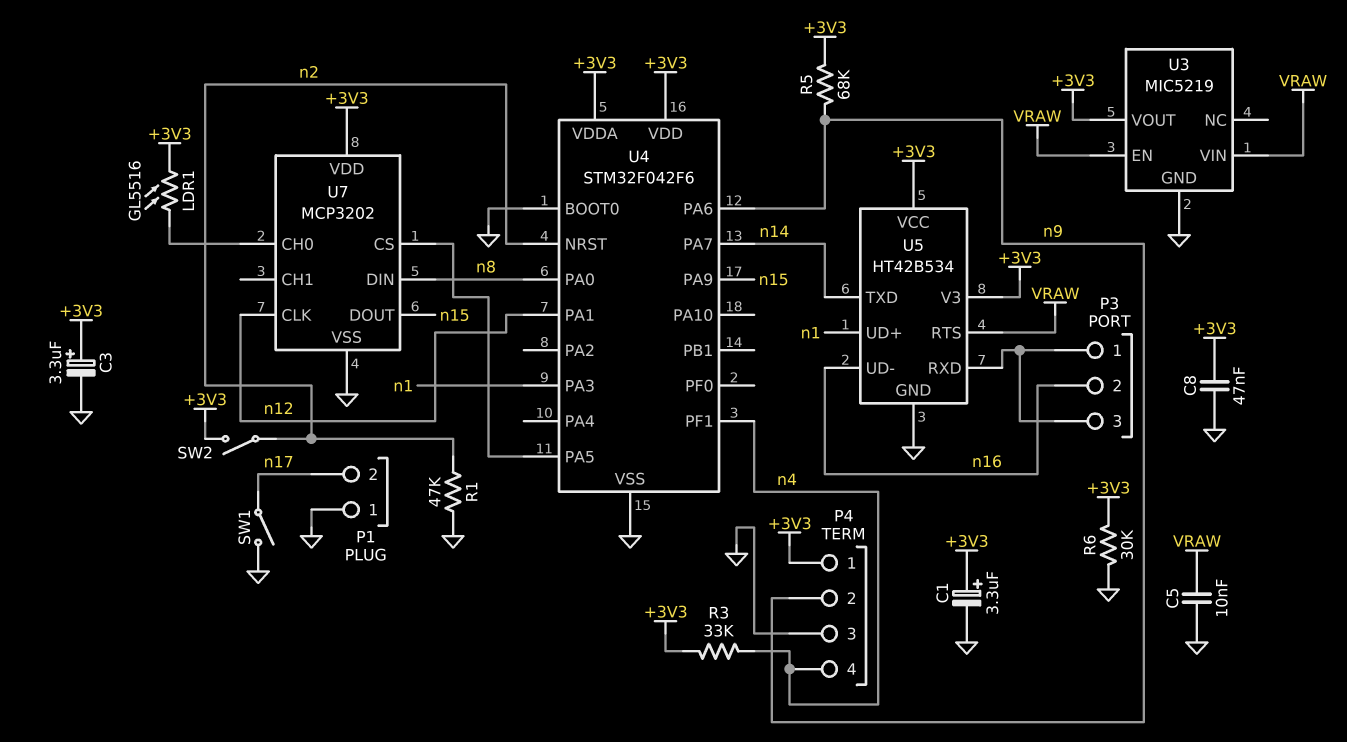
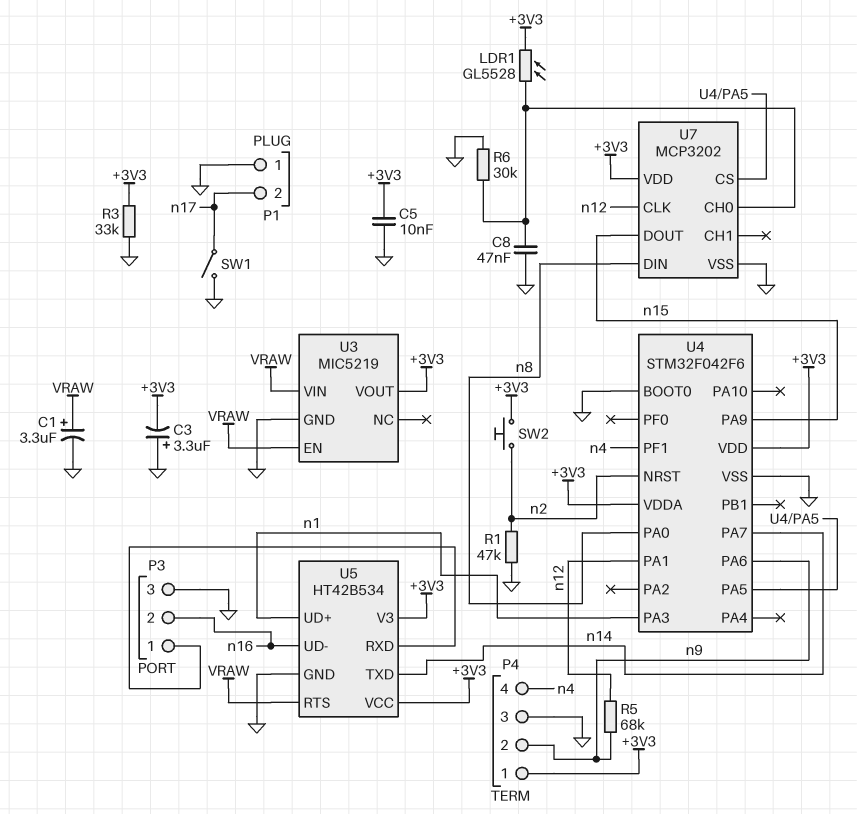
C1: 3.3uF (plus +3V3, minus GND) -> 3.3uF (plus VRAW, minus GND)
C3: 3.3uF (plus +3V3, minus GND) -> 3.3uF (plus GND, minus +3V3)
C5: 10nF (GND, VRAW) -> 10nF (+3V3, GND)
C8: 47nF (+3V3, GND) -> 47nF (GND, U7/CH0)
LDR1: GL5516 (+3V3, U7/CH0) -> GL5528 (+3V3, U7/CH0)
P3 pin 3: P3/1 -> GND
R3: 33k (+3V3, n4) -> 33k (+3V3, GND)
R5: 68k (+3V3, n9) -> 68k (n9, n12)
R6: 30k (+3V3, GND) -> 30k (GND, U7/CH0)
SW2: switch (+3V3, n2) -> button (+3V3, n2)

